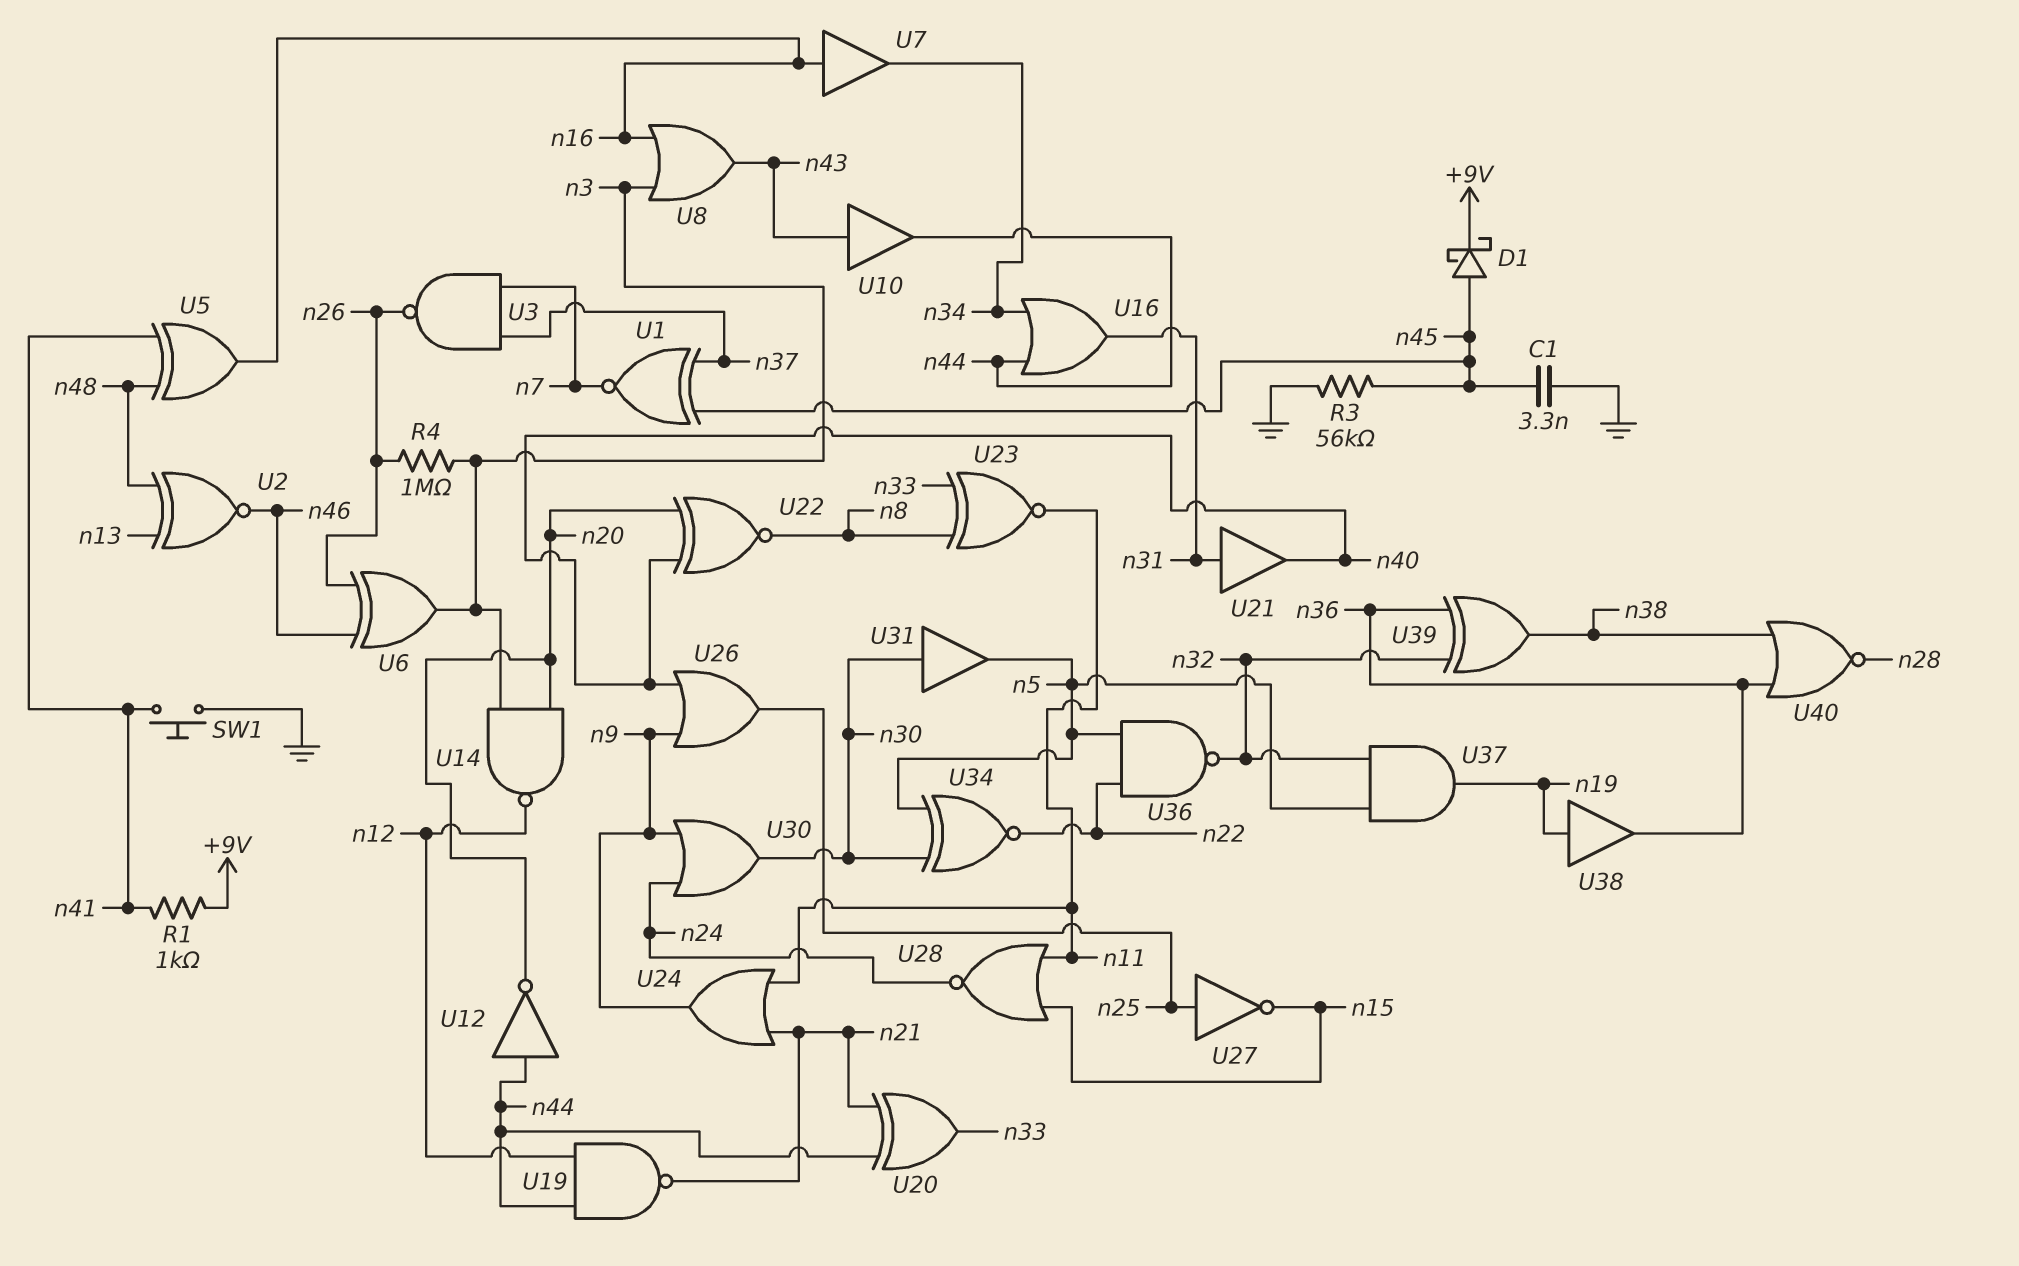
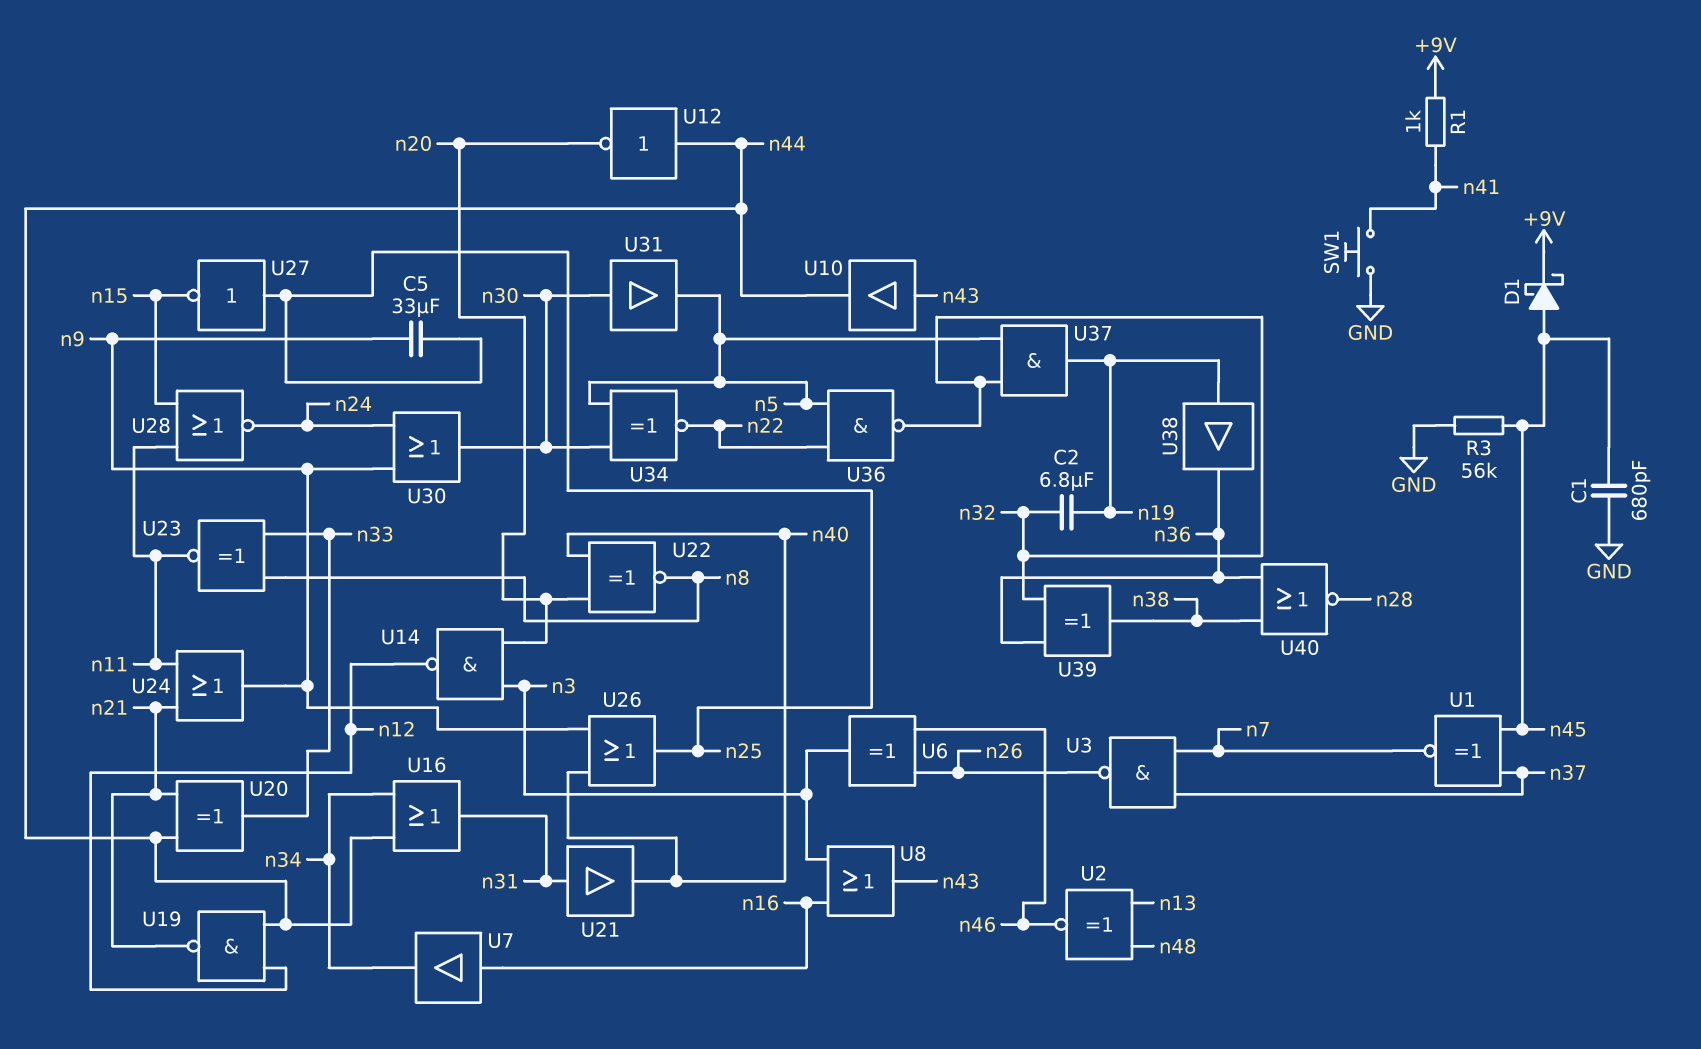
C1: 3.3nF (GND, n45) -> 680pF (GND, n45)
C2: none -> 6.8uF (n19, n32)
C5: none -> 33uF (n9, n25)
R4: 1M (n3, n26) -> none
U5: XOR (in n41, in n48, out n16) -> none

